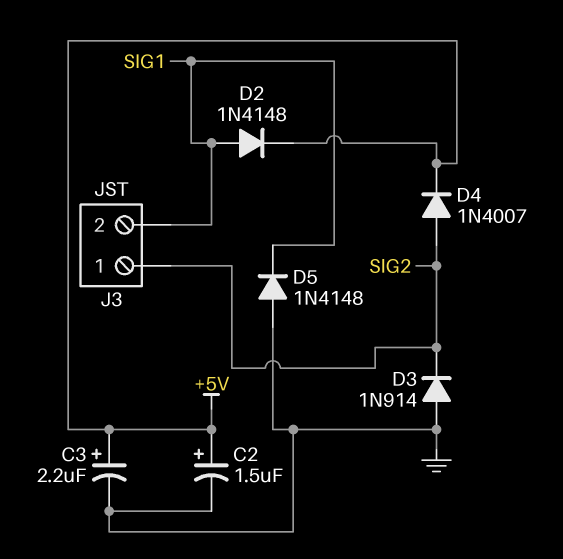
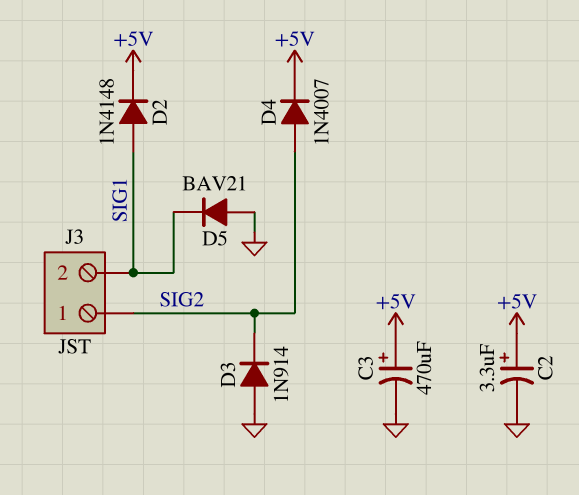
C2: 1.5uF (plus +5V, minus GND) -> 3.3uF (plus +5V, minus GND)
C3: 2.2uF (plus +5V, minus GND) -> 470uF (plus +5V, minus GND)
D5: diode 1N4148 (A GND, K SIG1) -> diode BAV21 (A GND, K SIG1)

